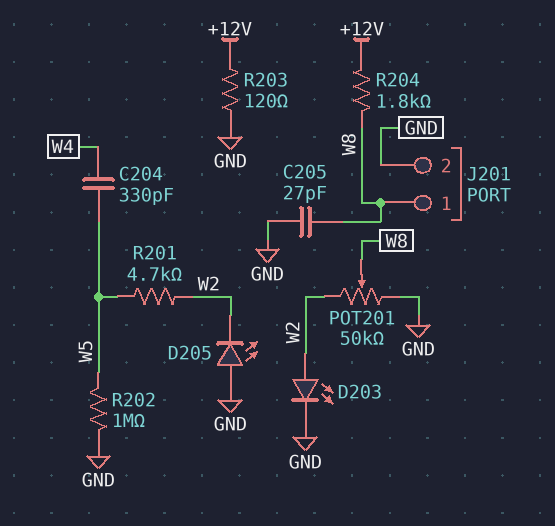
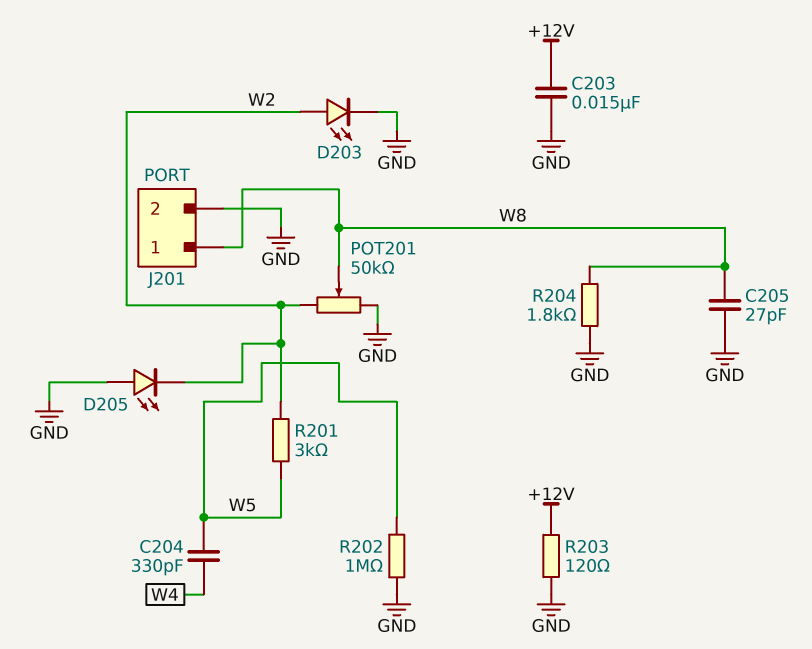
C203: none -> 15nF (+12V, GND)
R201: 4.7k (W2, W5) -> 3k (W2, W5)
R204: 1.8k (+12V, W8) -> 1.8k (GND, W8)

